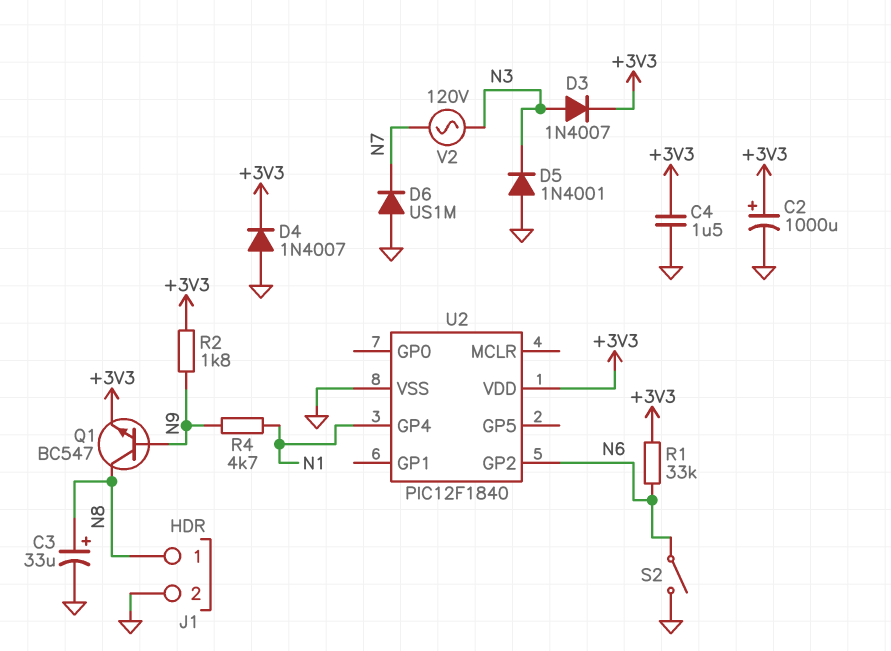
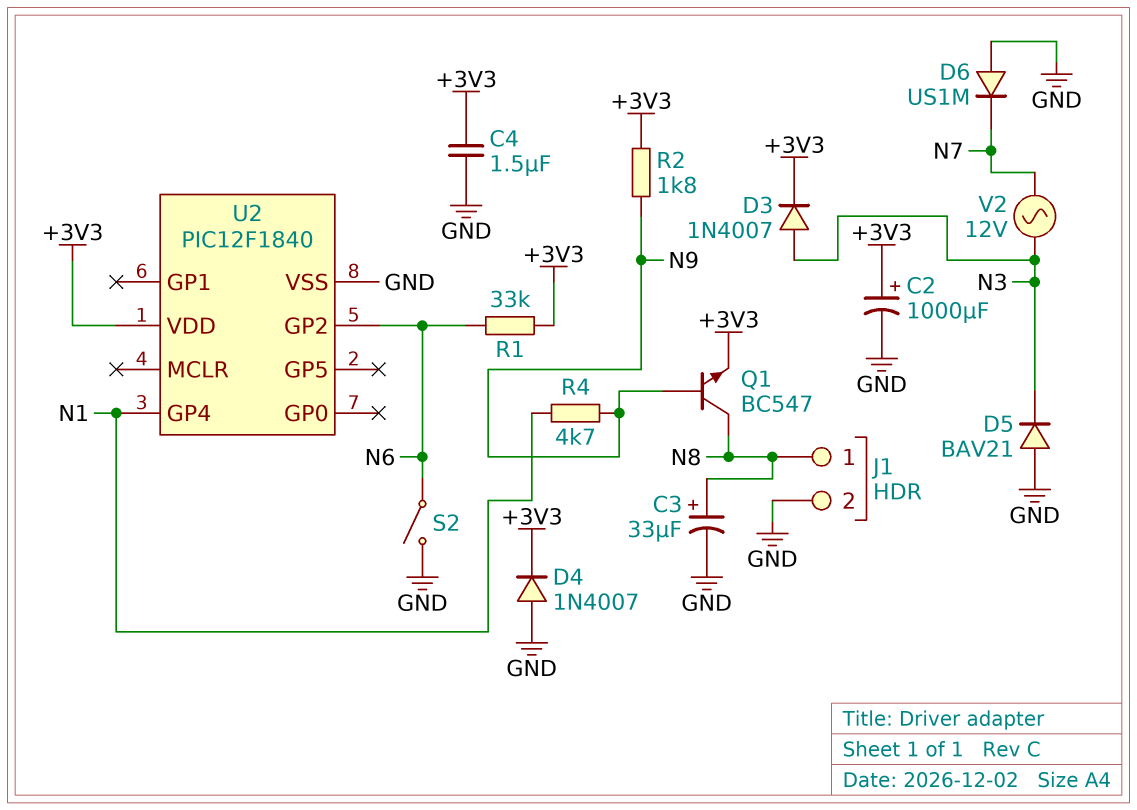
D5: diode 1N4001 (A GND, K N3) -> diode BAV21 (A GND, K N3)
V2: AC 120V (N3, N7) -> AC 12V (N3, N7)

